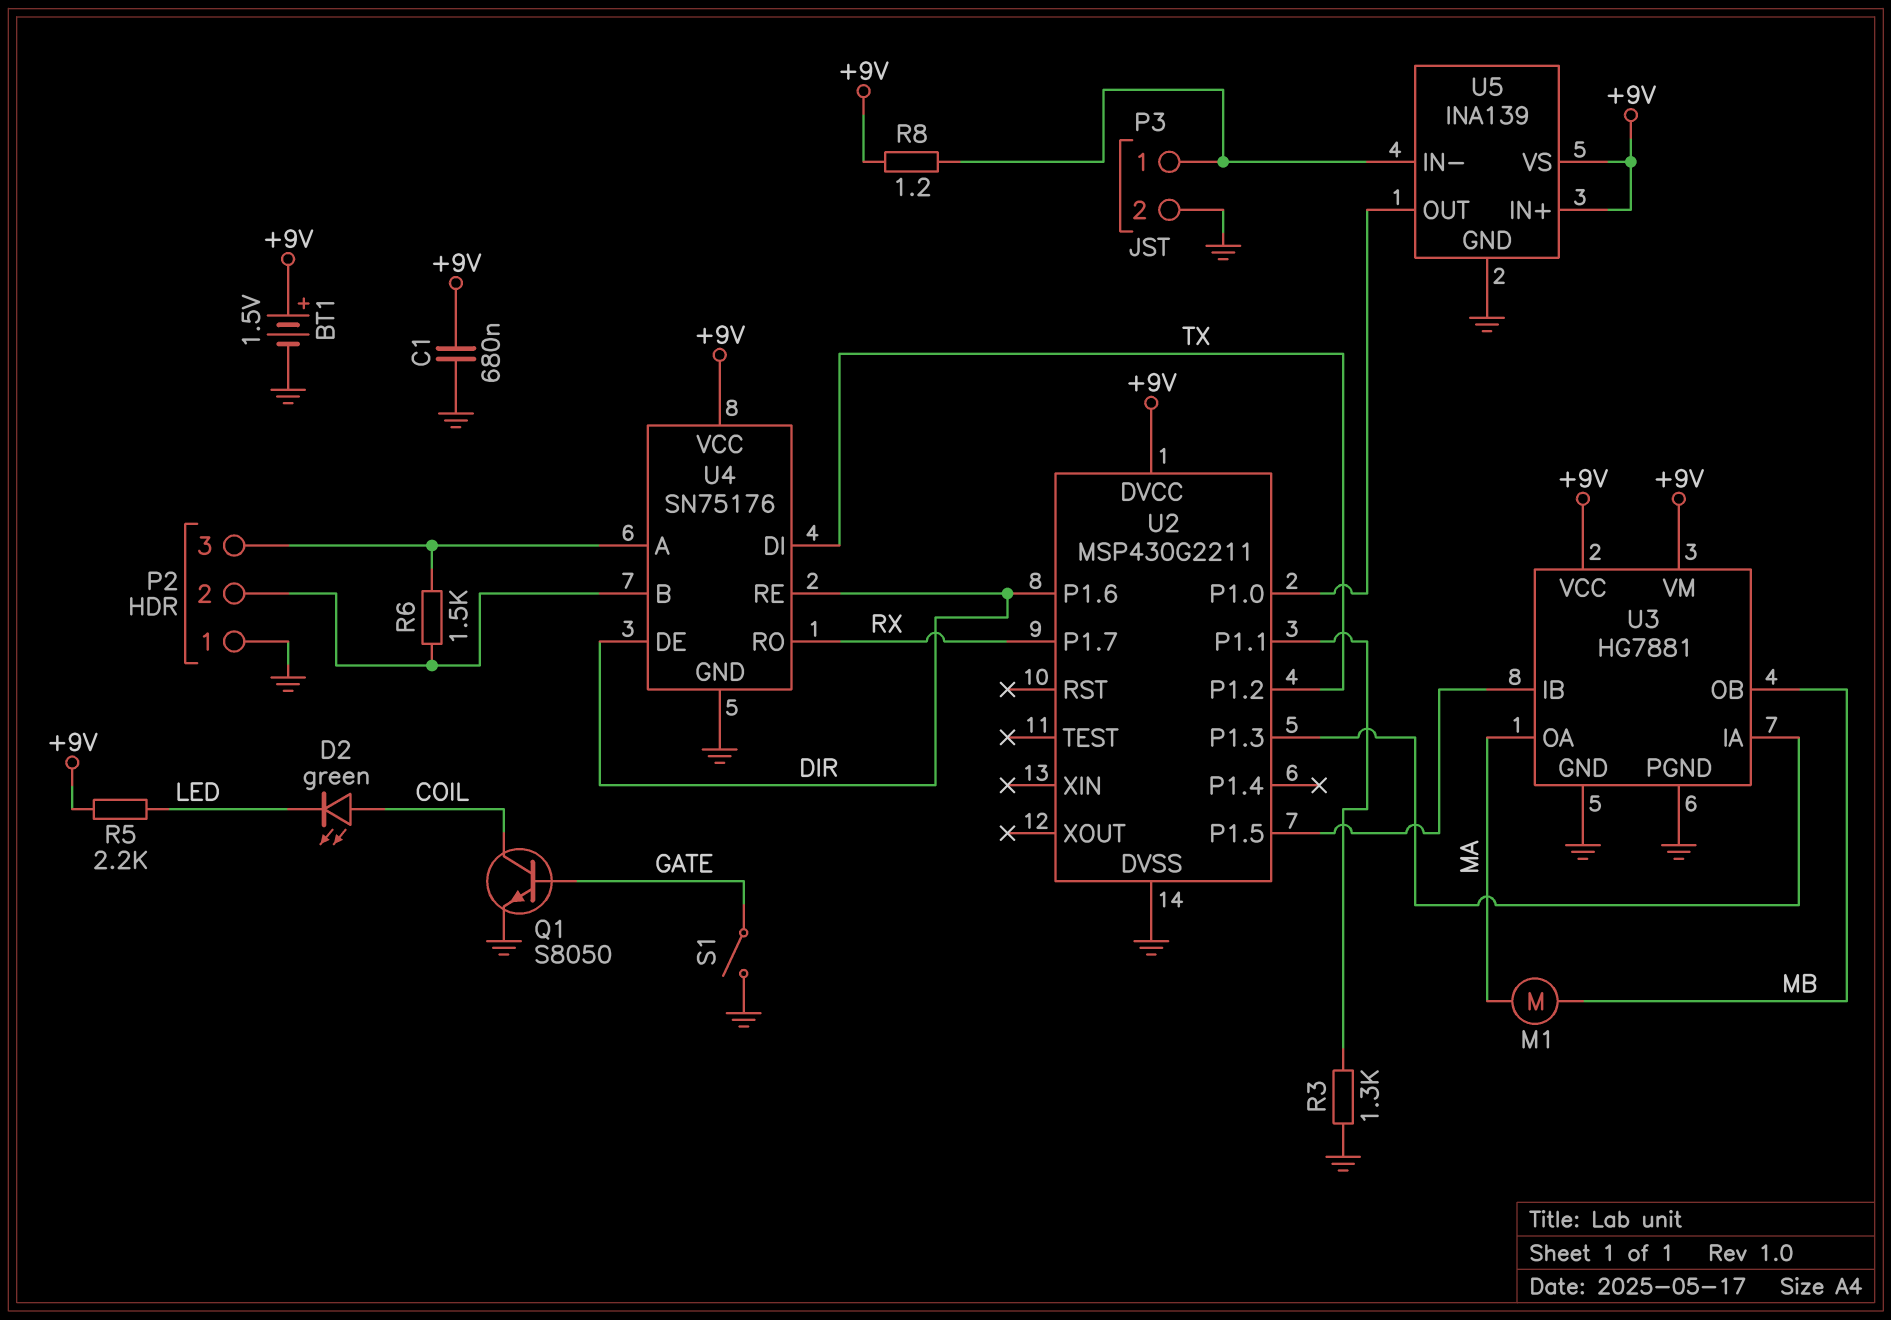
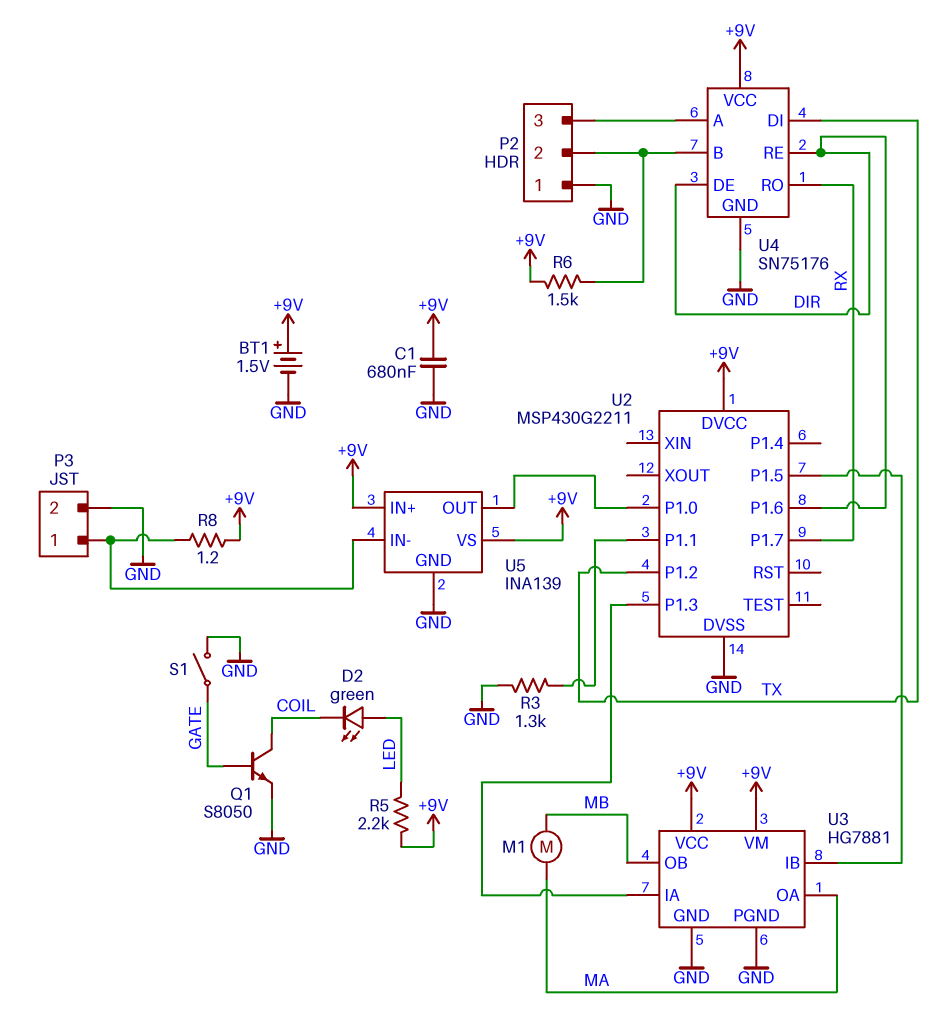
D2: LED green (A COIL, K LED) -> LED green (A LED, K COIL)
R6: 1.5k (P2/2, P2/3) -> 1.5k (+9V, P2/2)

